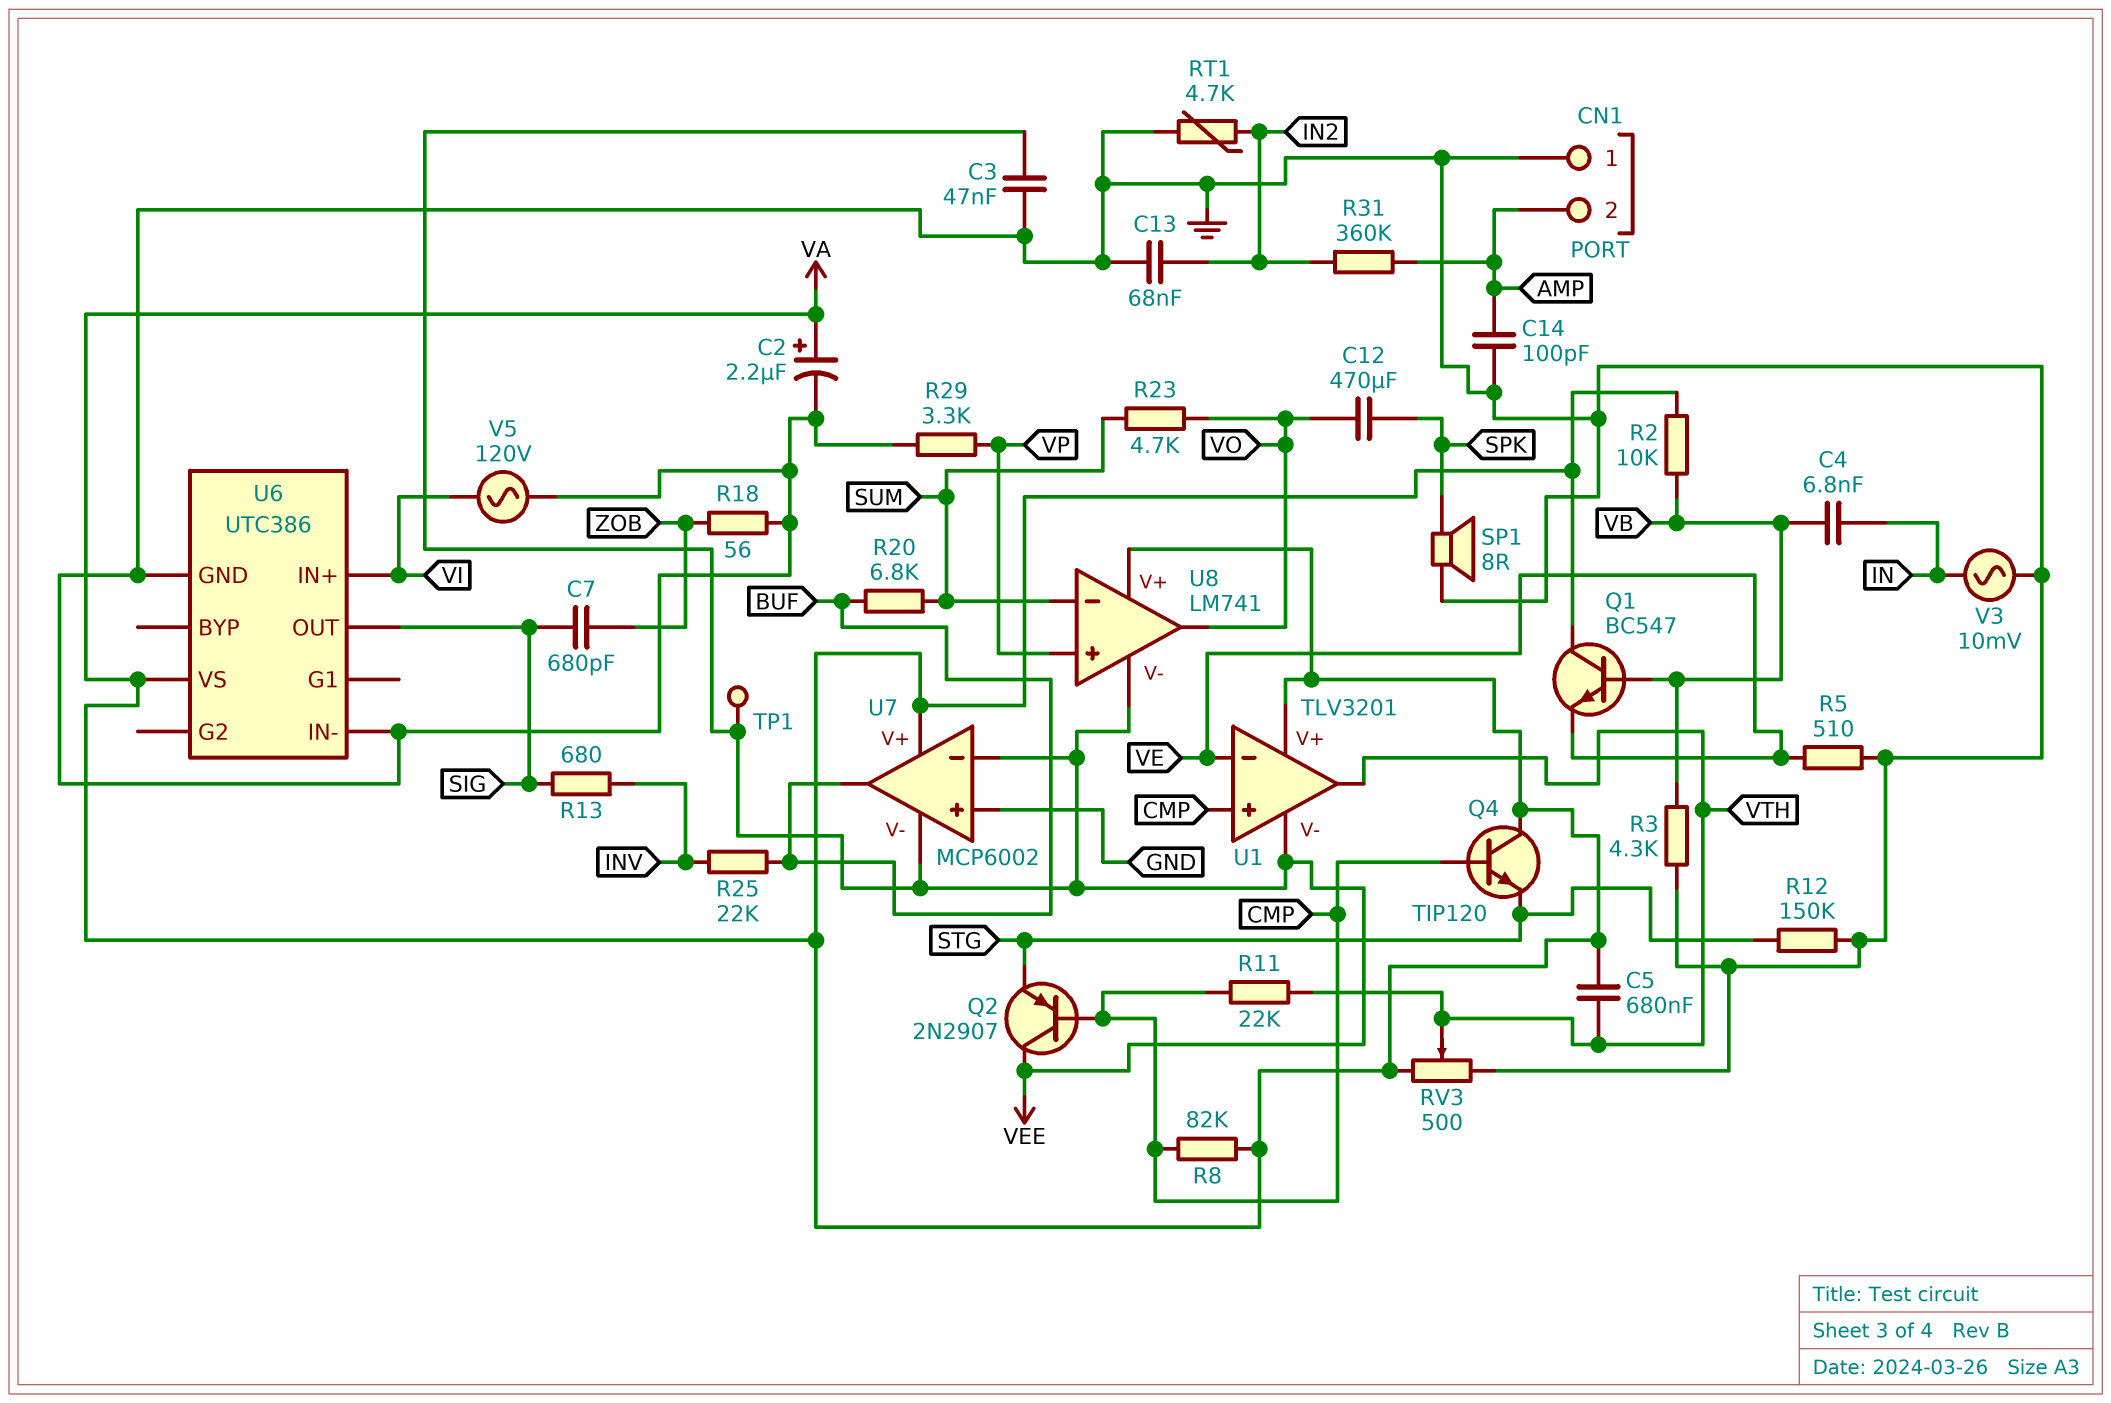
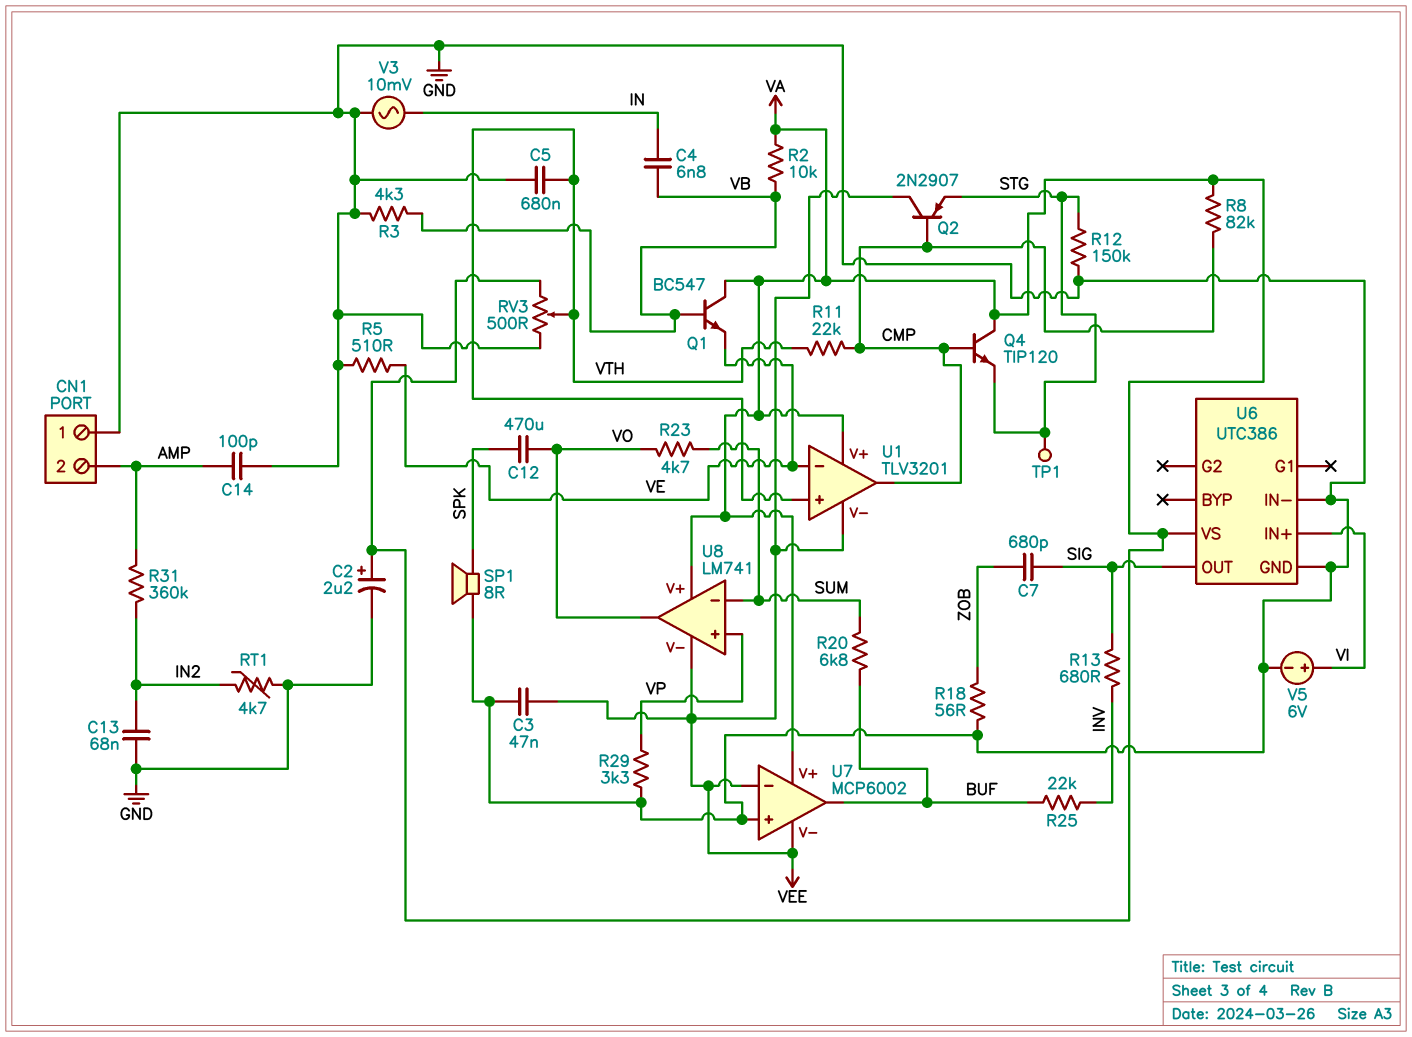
C5: 680nF (VA, VTH) -> 680nF (GND, VTH)
TP1: test point (VEE) -> test point (STG)
U1 pin in+: CMP -> VTH
U1 pin out: VTH -> CMP
V5: AC 120V (GND, VI) -> 6V (plus VI, minus GND)

